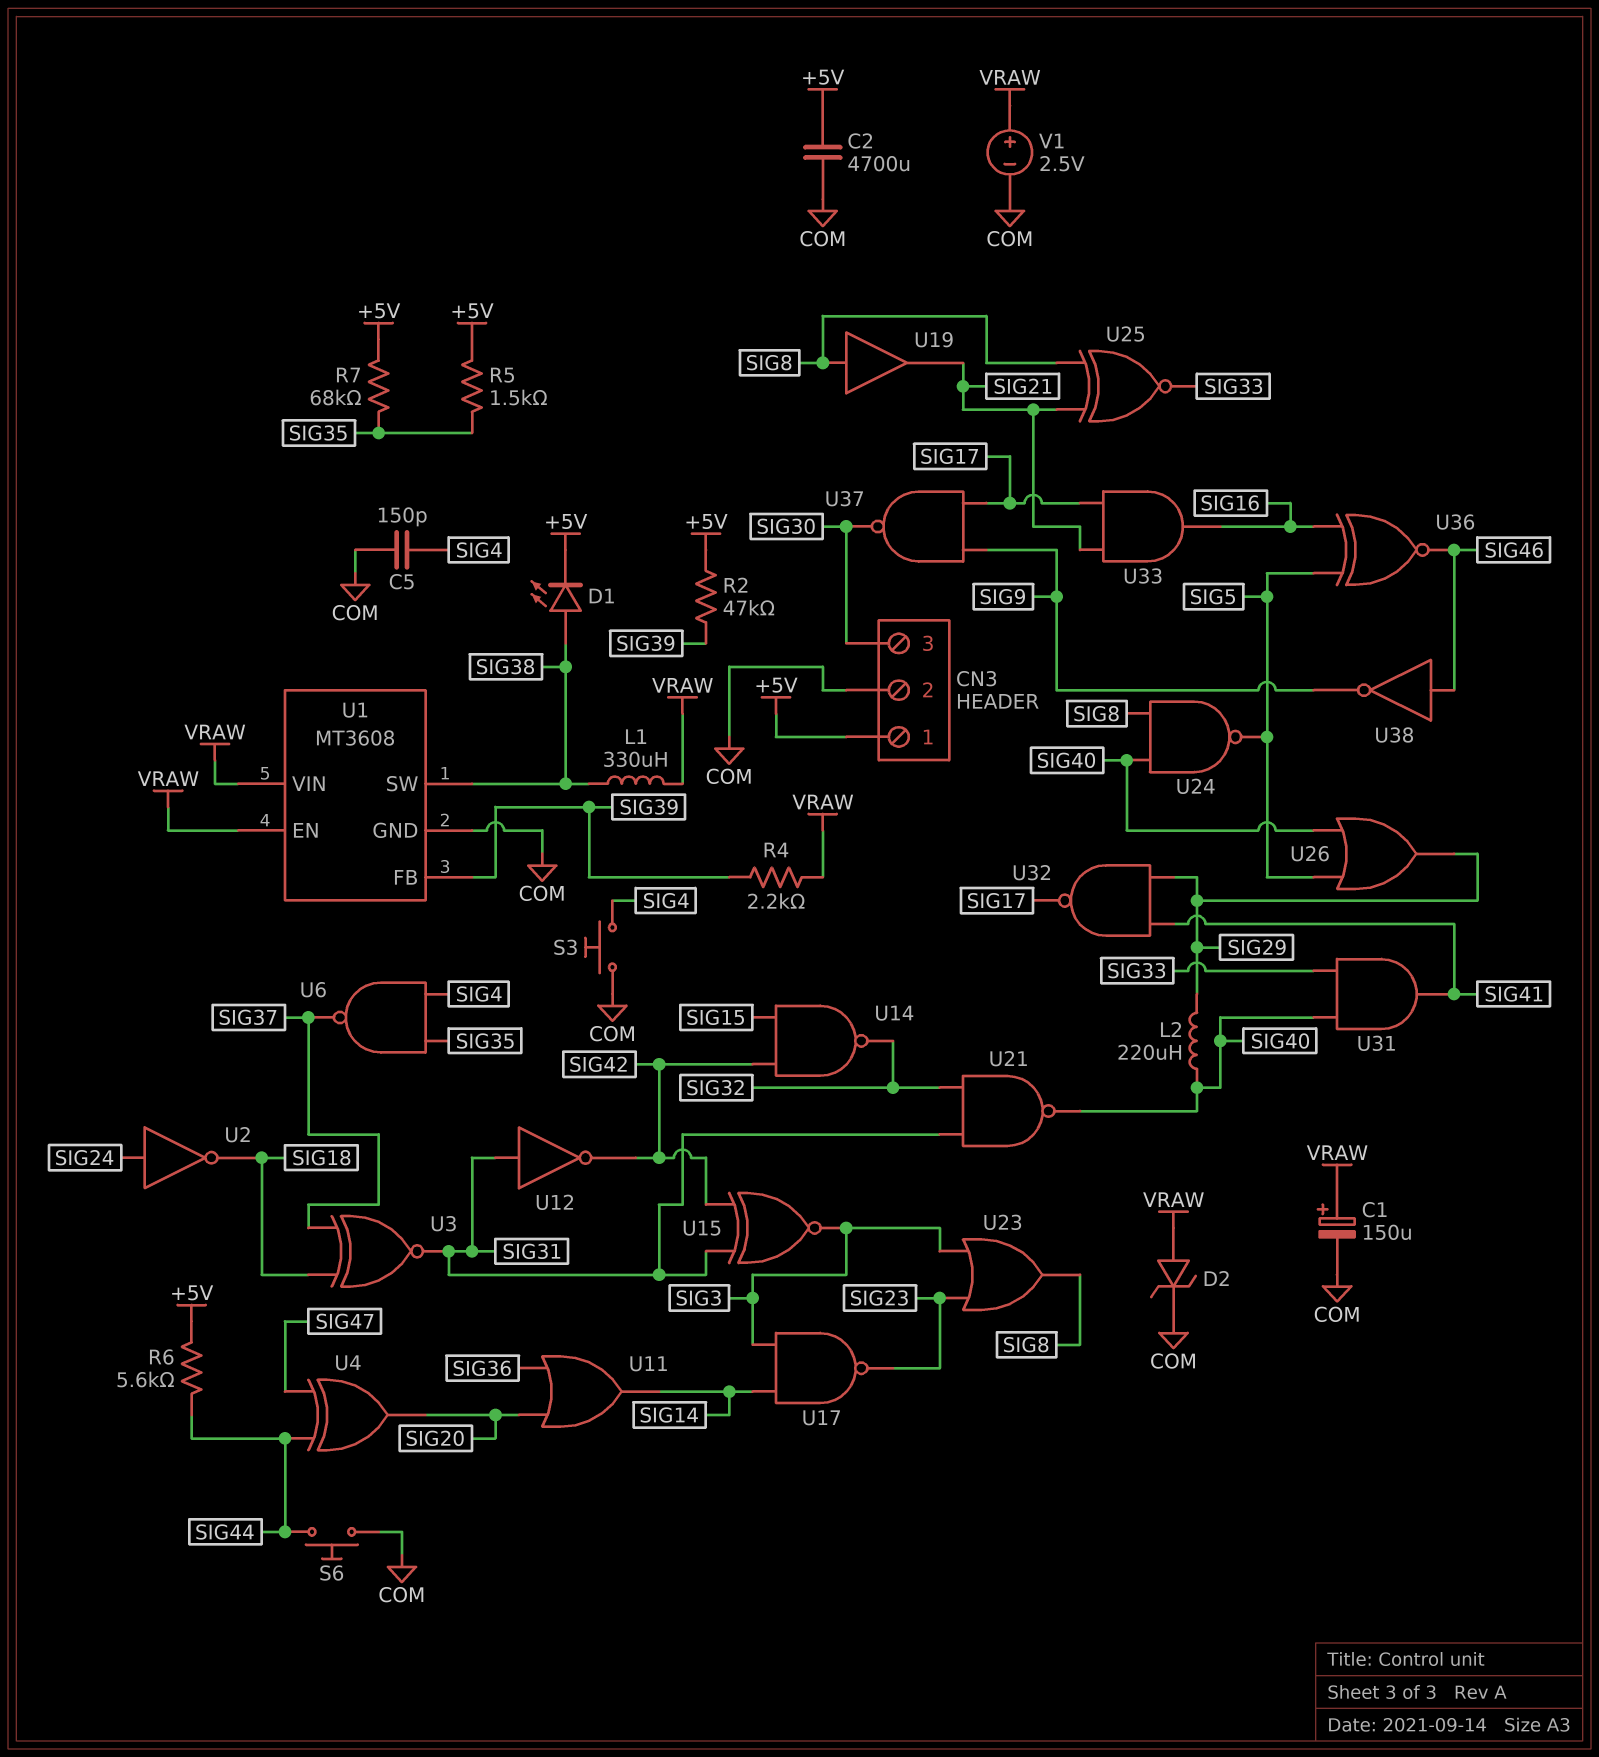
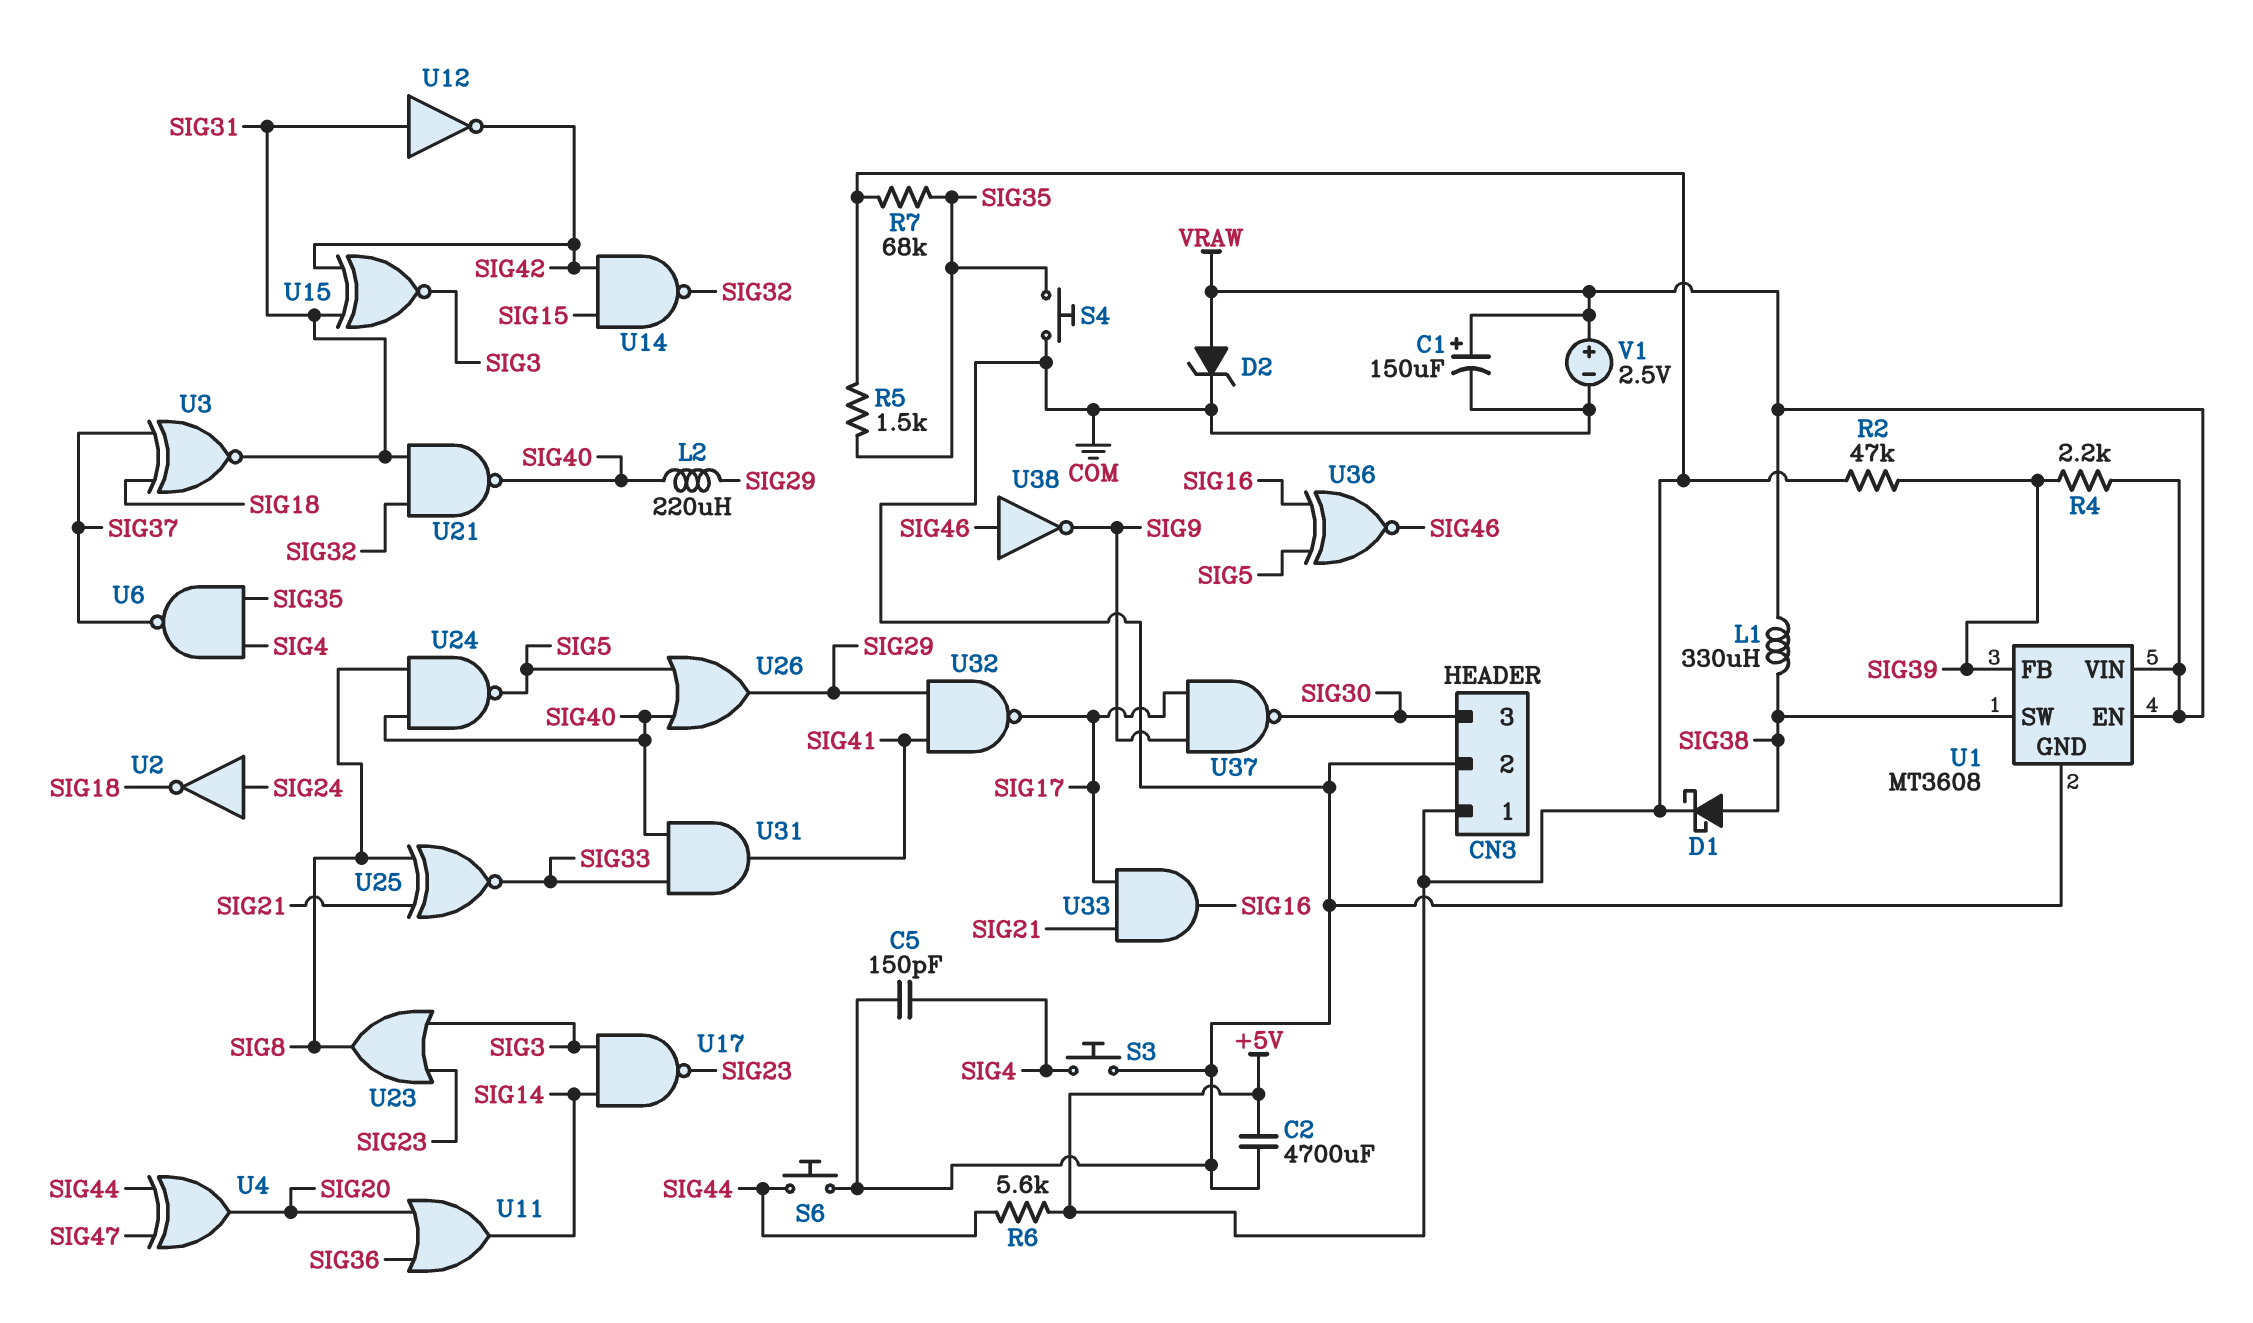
D1: LED (A SIG38, K +5V) -> schottky (A SIG38, K +5V)
S4: none -> button (COM, SIG35)
U19: buffer (in SIG8, out SIG21) -> none

